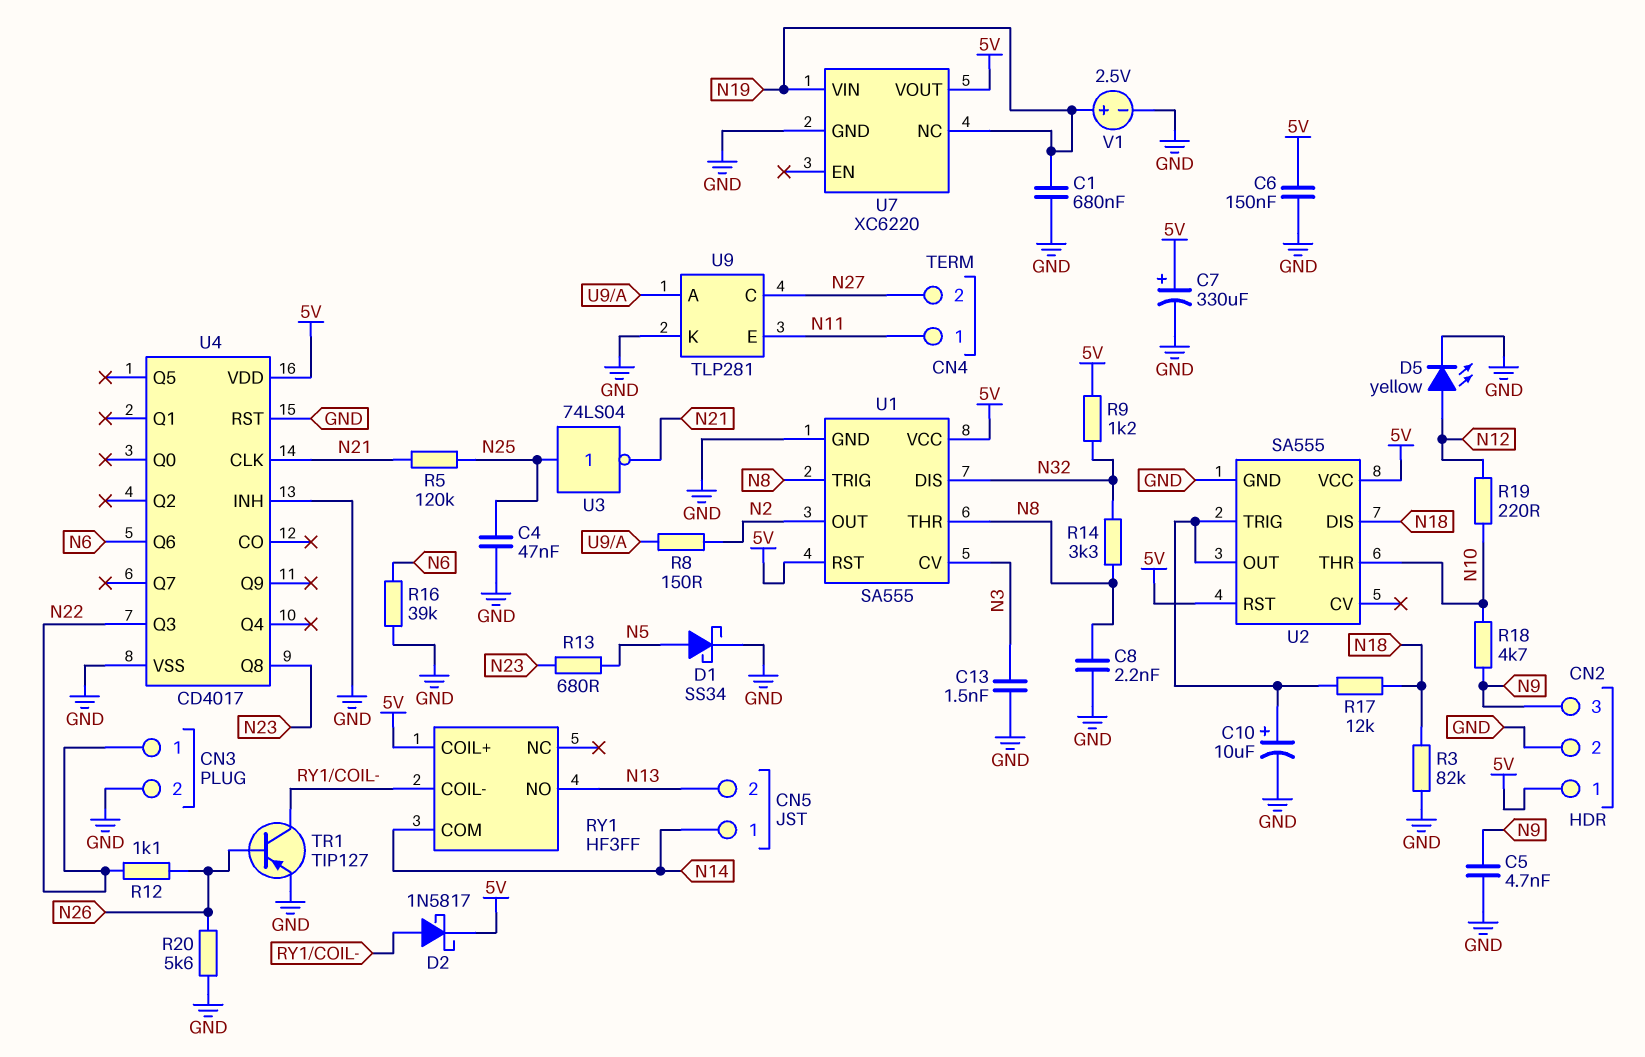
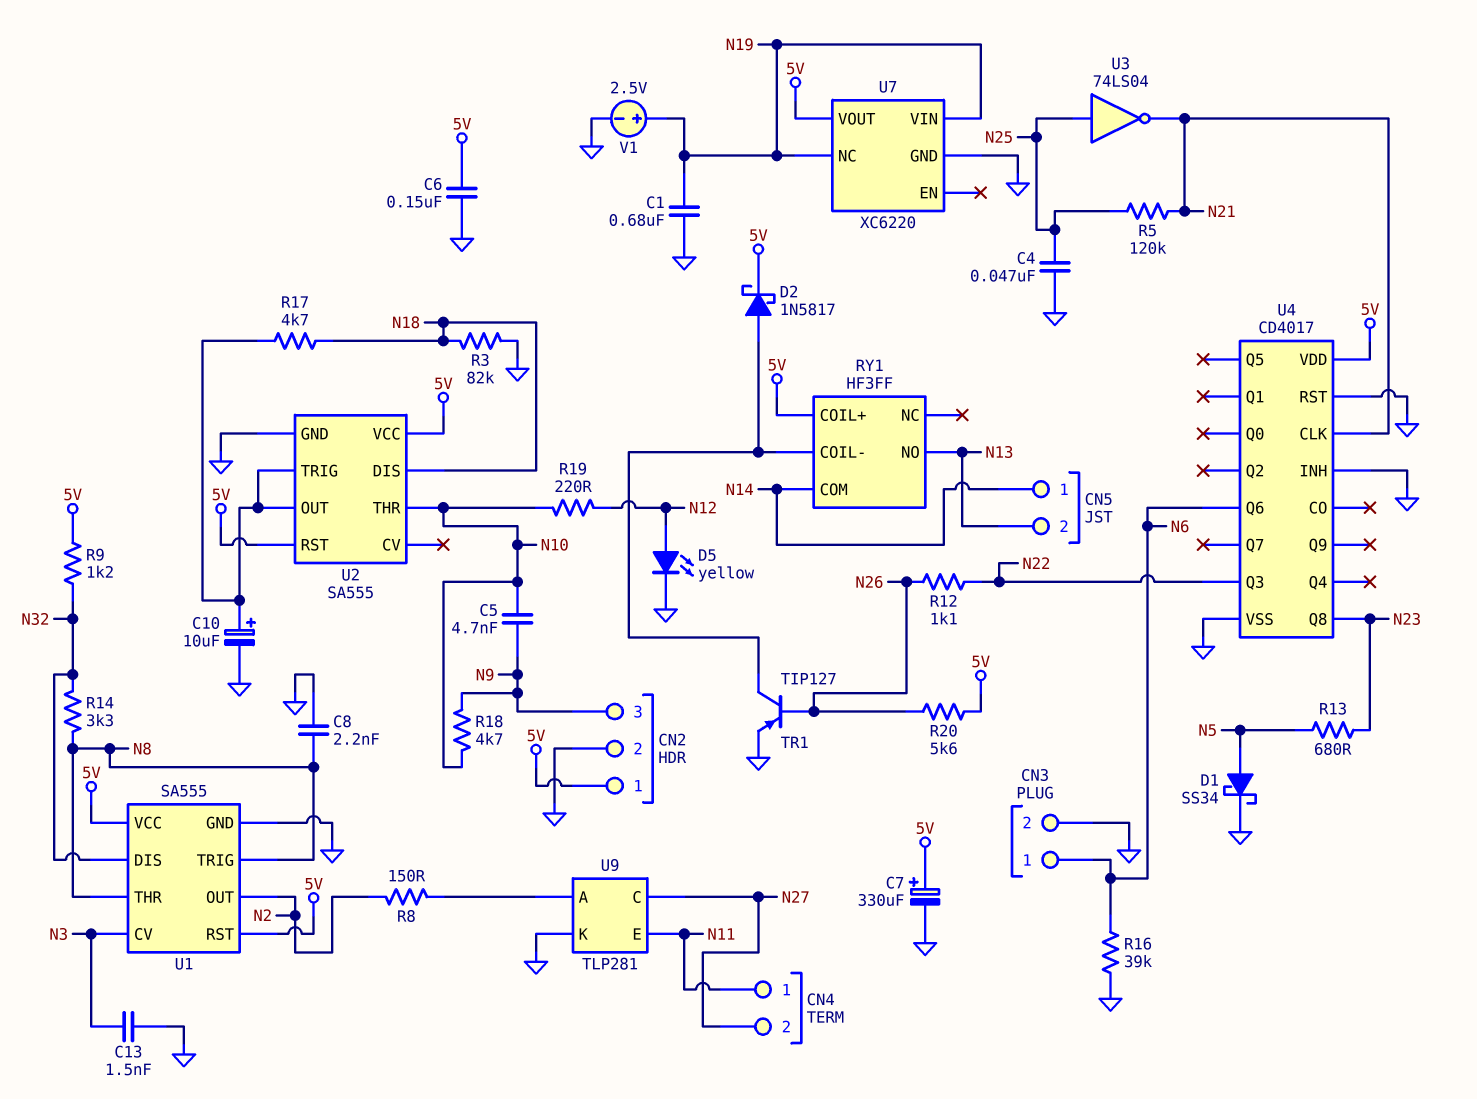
C5: 4.7nF (GND, N9) -> 4.7nF (N9, N10)
CN3 pin 1: N22 -> N6
R17: 12k (N18, U2/OUT) -> 4.7k (N18, U2/OUT)
R20: 5.6k (GND, N26) -> 5.6k (5V, N26)

